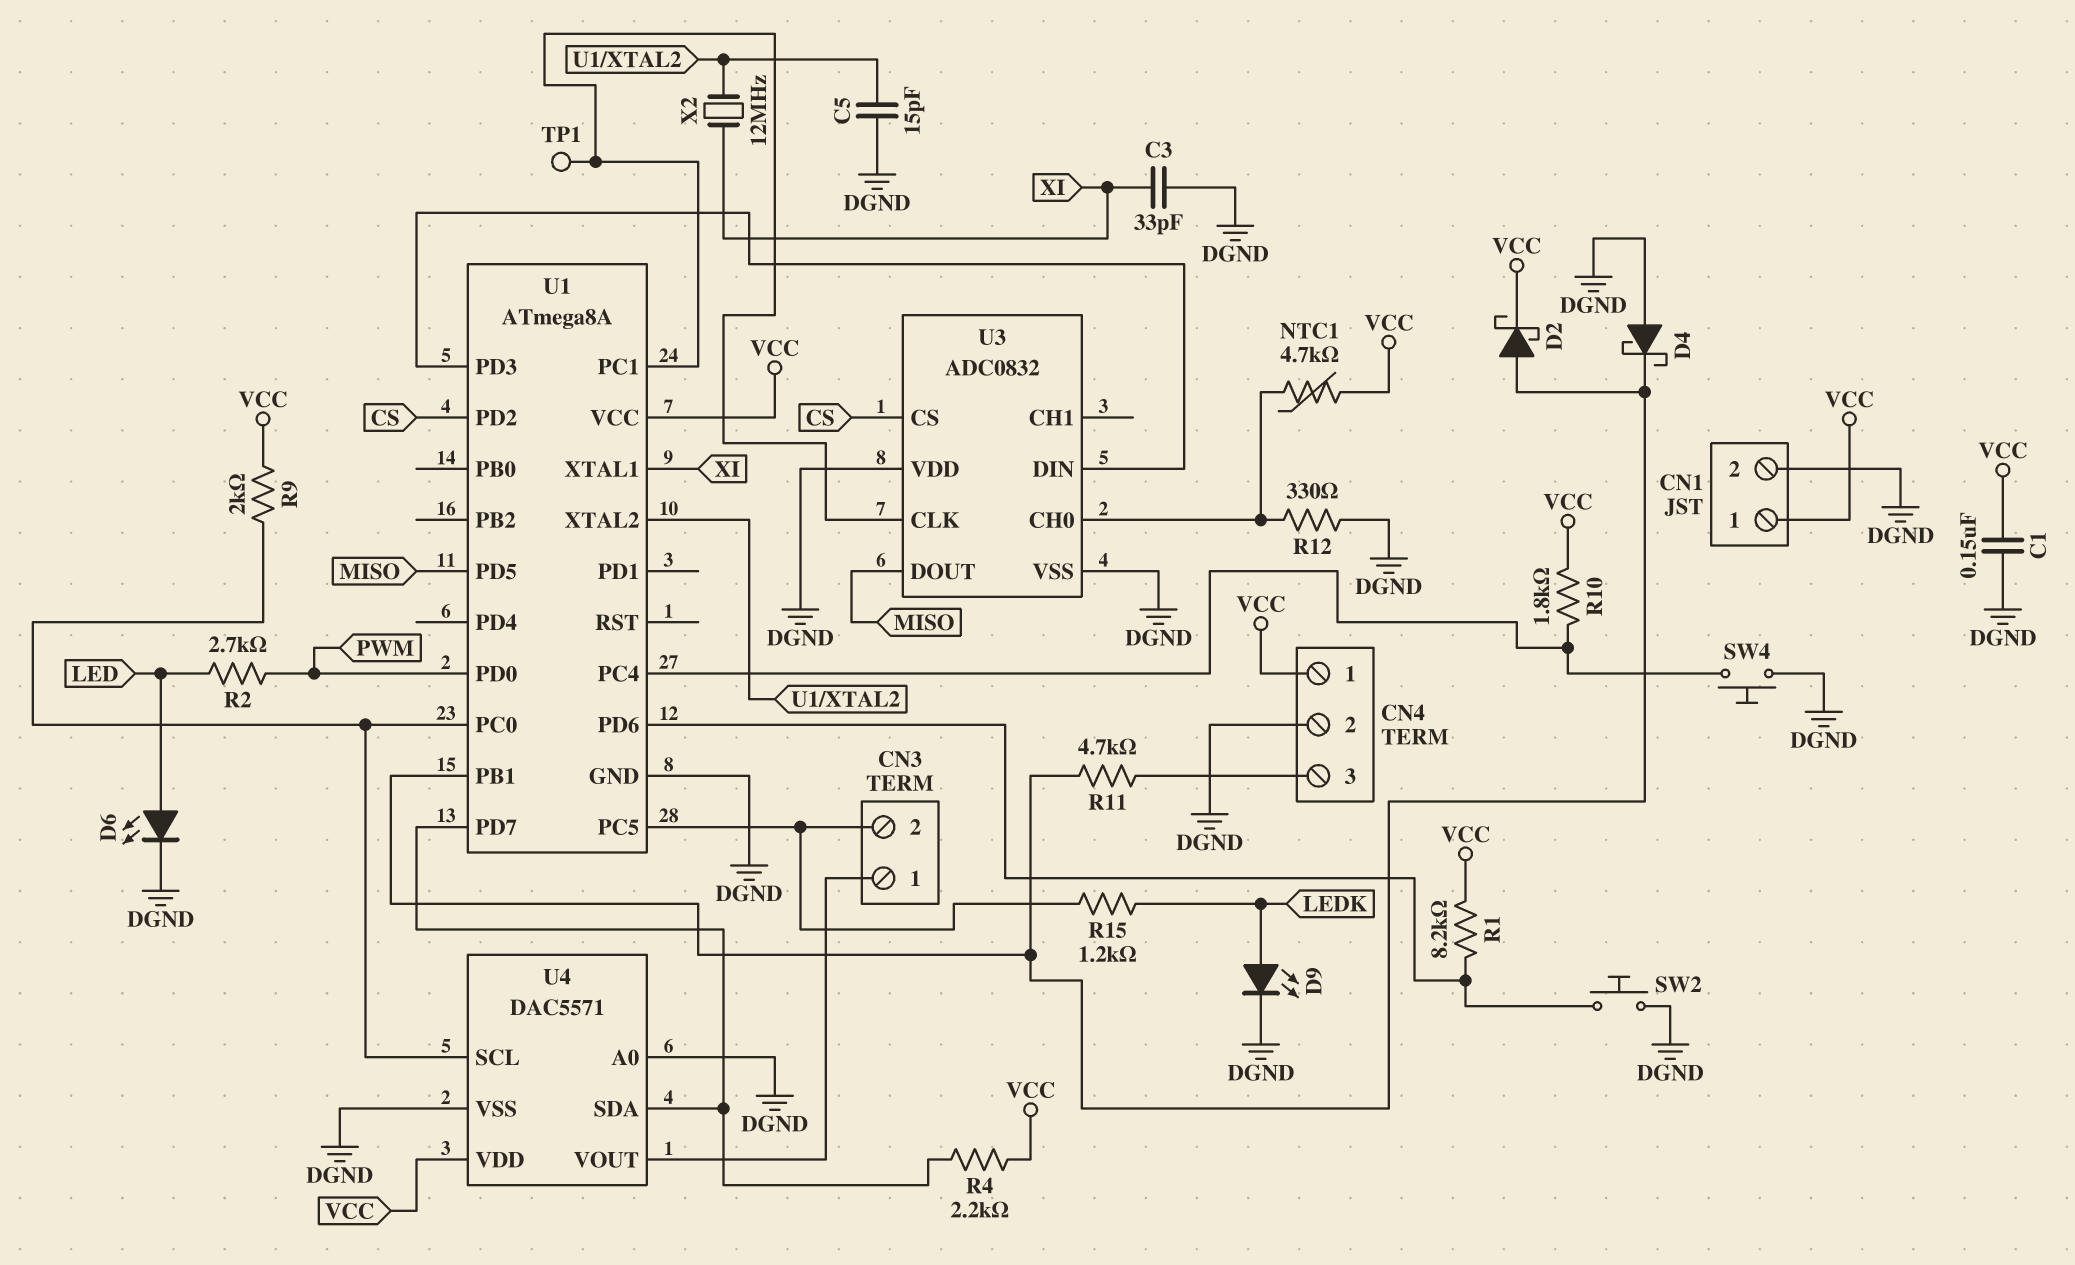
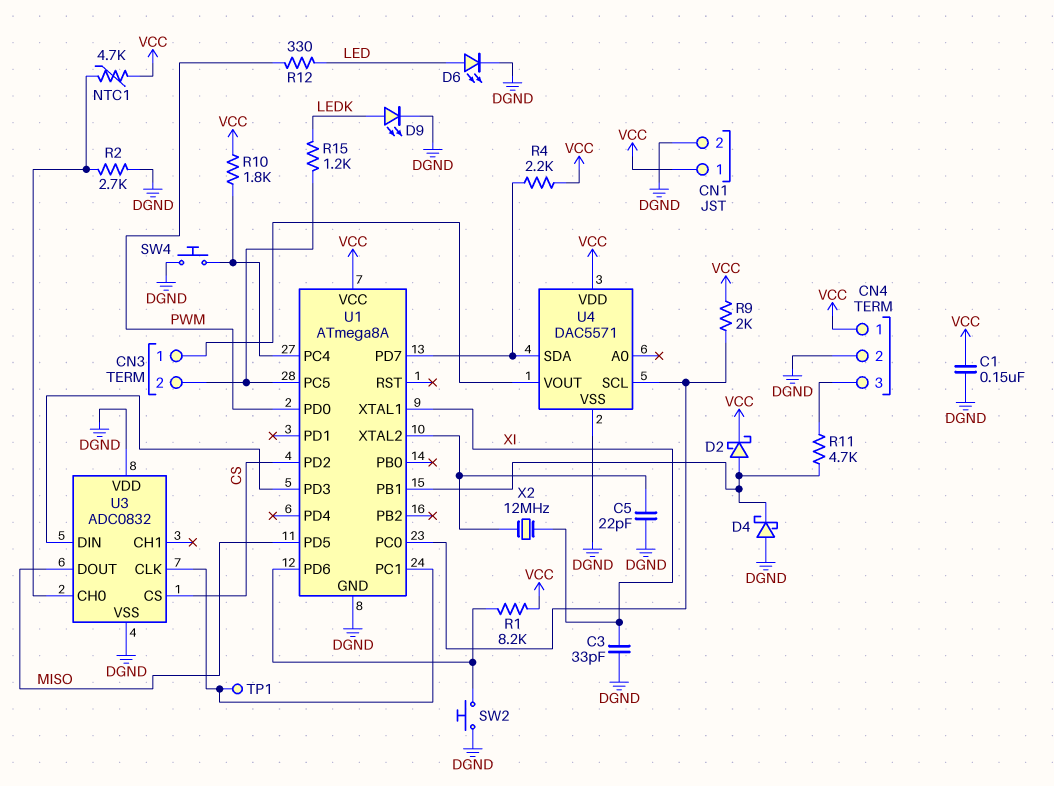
C5: 15pF (DGND, U1/XTAL2) -> 22pF (DGND, U1/XTAL2)
R2: 2.7k (LED, PWM) -> 2.7k (DGND, U3/CH0)
R12: 330 (DGND, U3/CH0) -> 330 (LED, PWM)
U4 pin A0: DGND -> none

